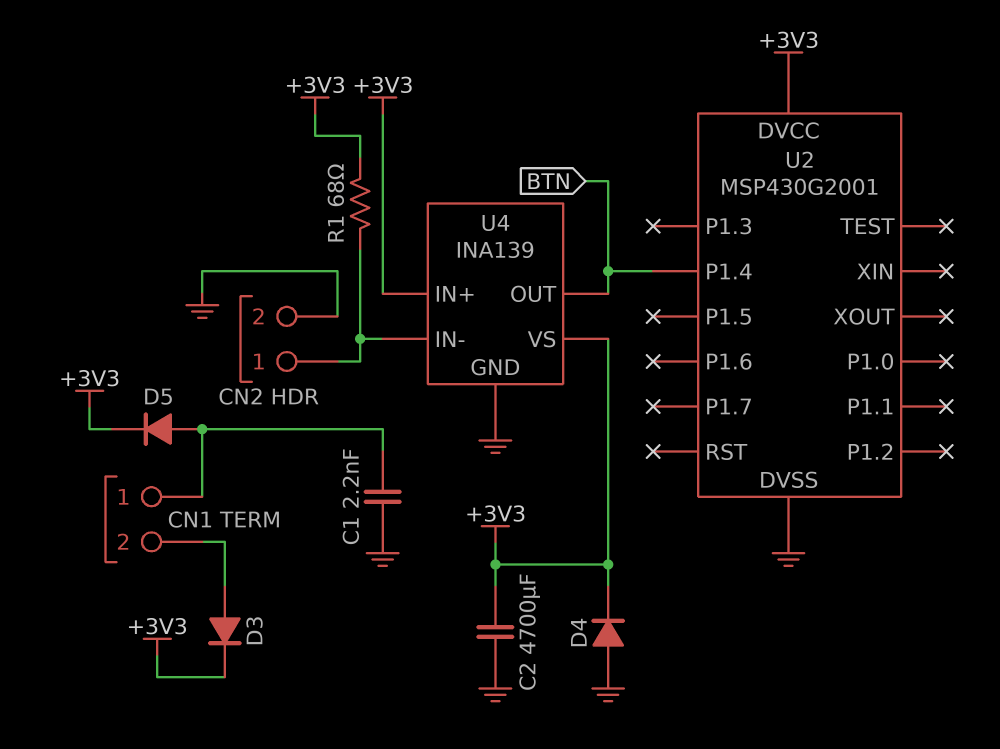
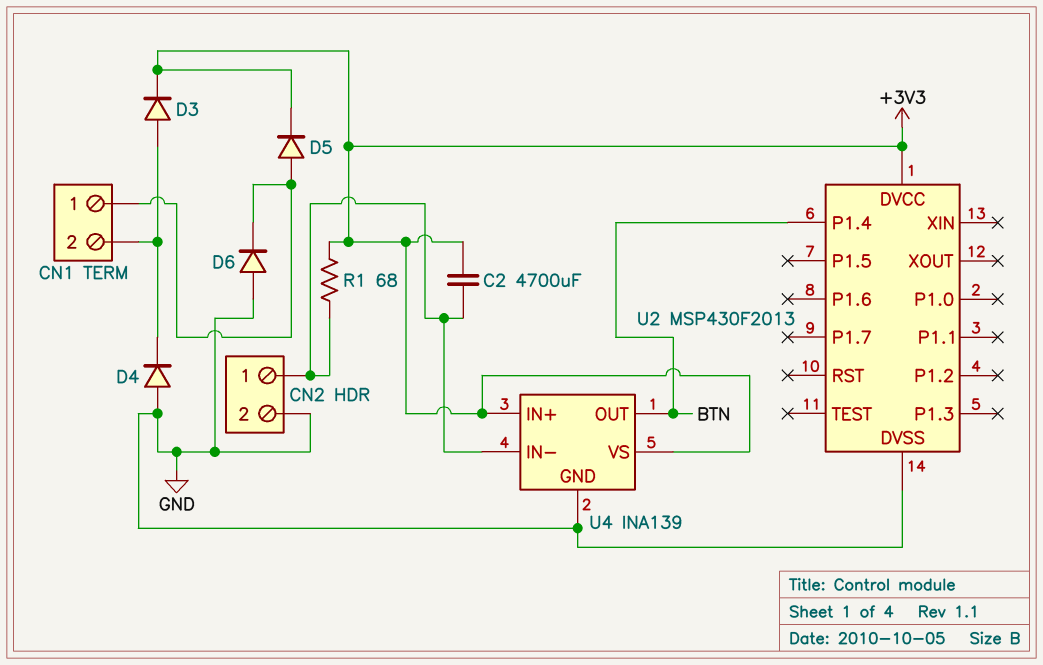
C1: 2.2nF (CN1/1, GND) -> none
C2: 4700uF (+3V3, GND) -> 4700uF (+3V3, CN2/1)
D4: diode (A GND, K +3V3) -> diode (A GND, K CN1/2)
D6: none -> diode (A GND, K CN1/1)
U2: MSP430G2001 -> MSP430F2013

